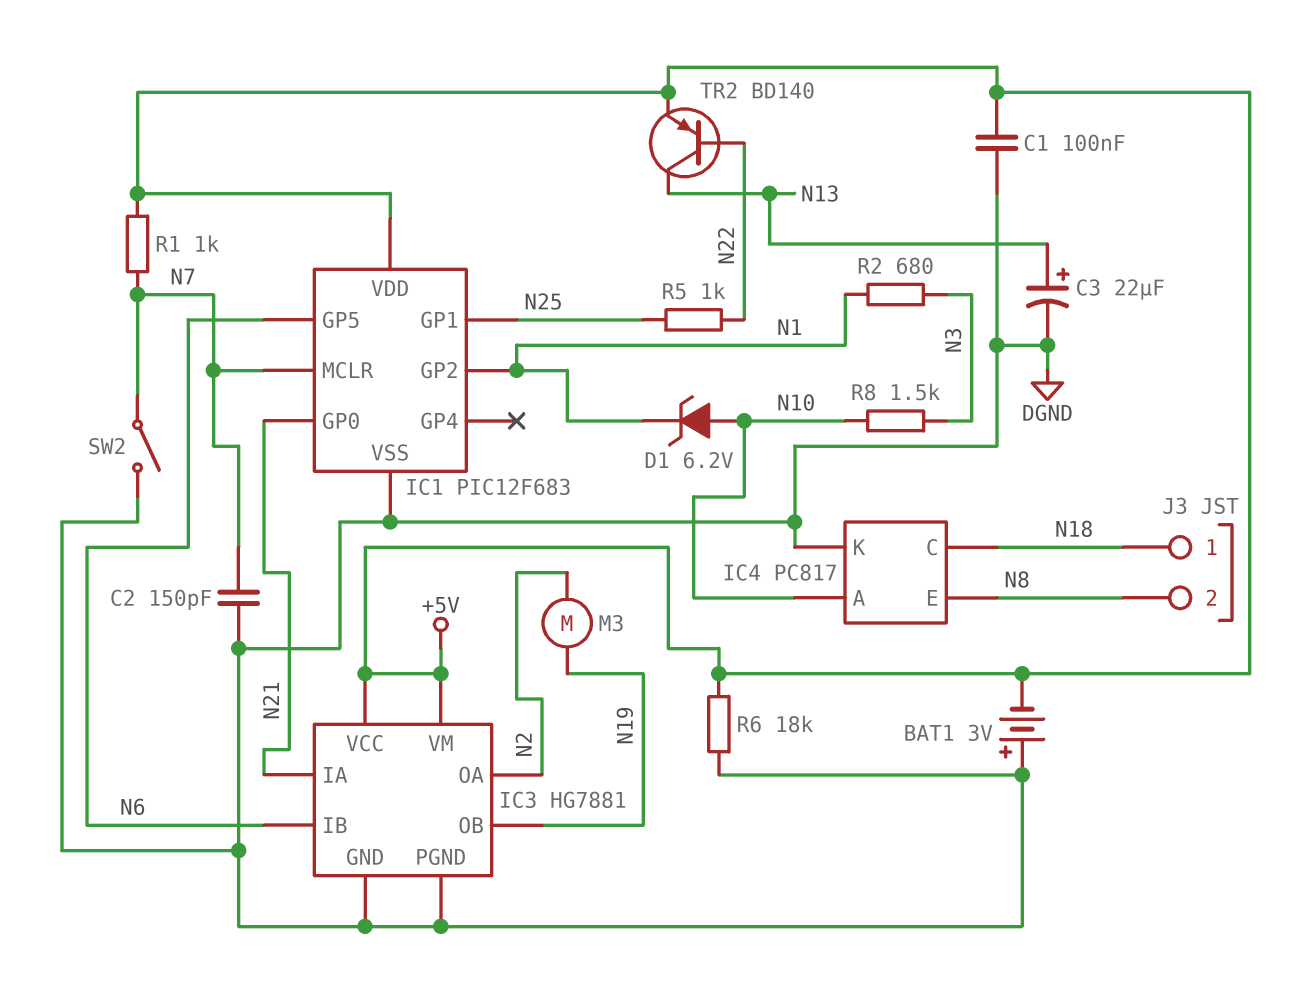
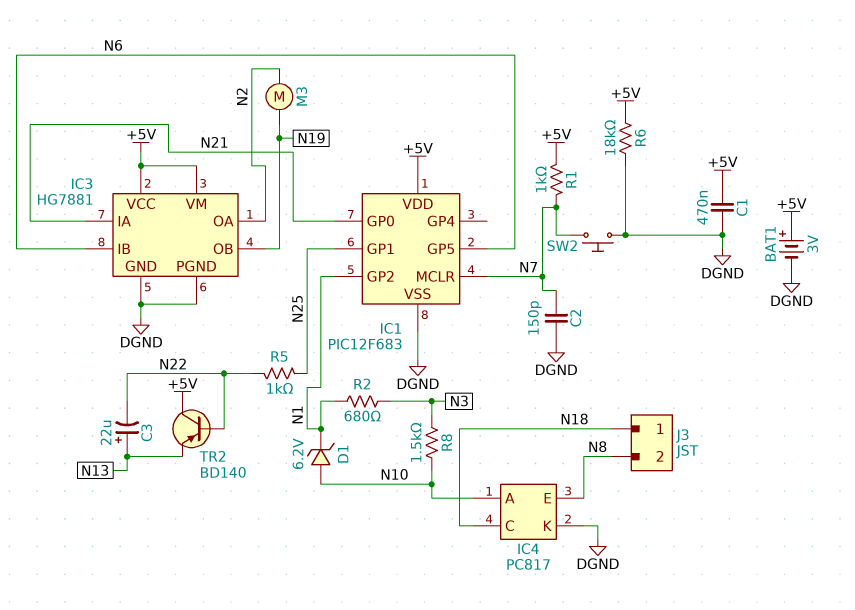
BAT1: 3V (plus DGND, minus +5V) -> 3V (plus +5V, minus DGND)
C1: 100nF (+5V, DGND) -> 470nF (+5V, DGND)
C3: 22uF (plus N13, minus DGND) -> 22uF (plus N13, minus N22)
SW2: switch (DGND, N7) -> button (DGND, N7)
TR2: PNP BD140 (B N22, C N13, E +5V) -> PNP BD140 (B N22, C +5V, E N13)

